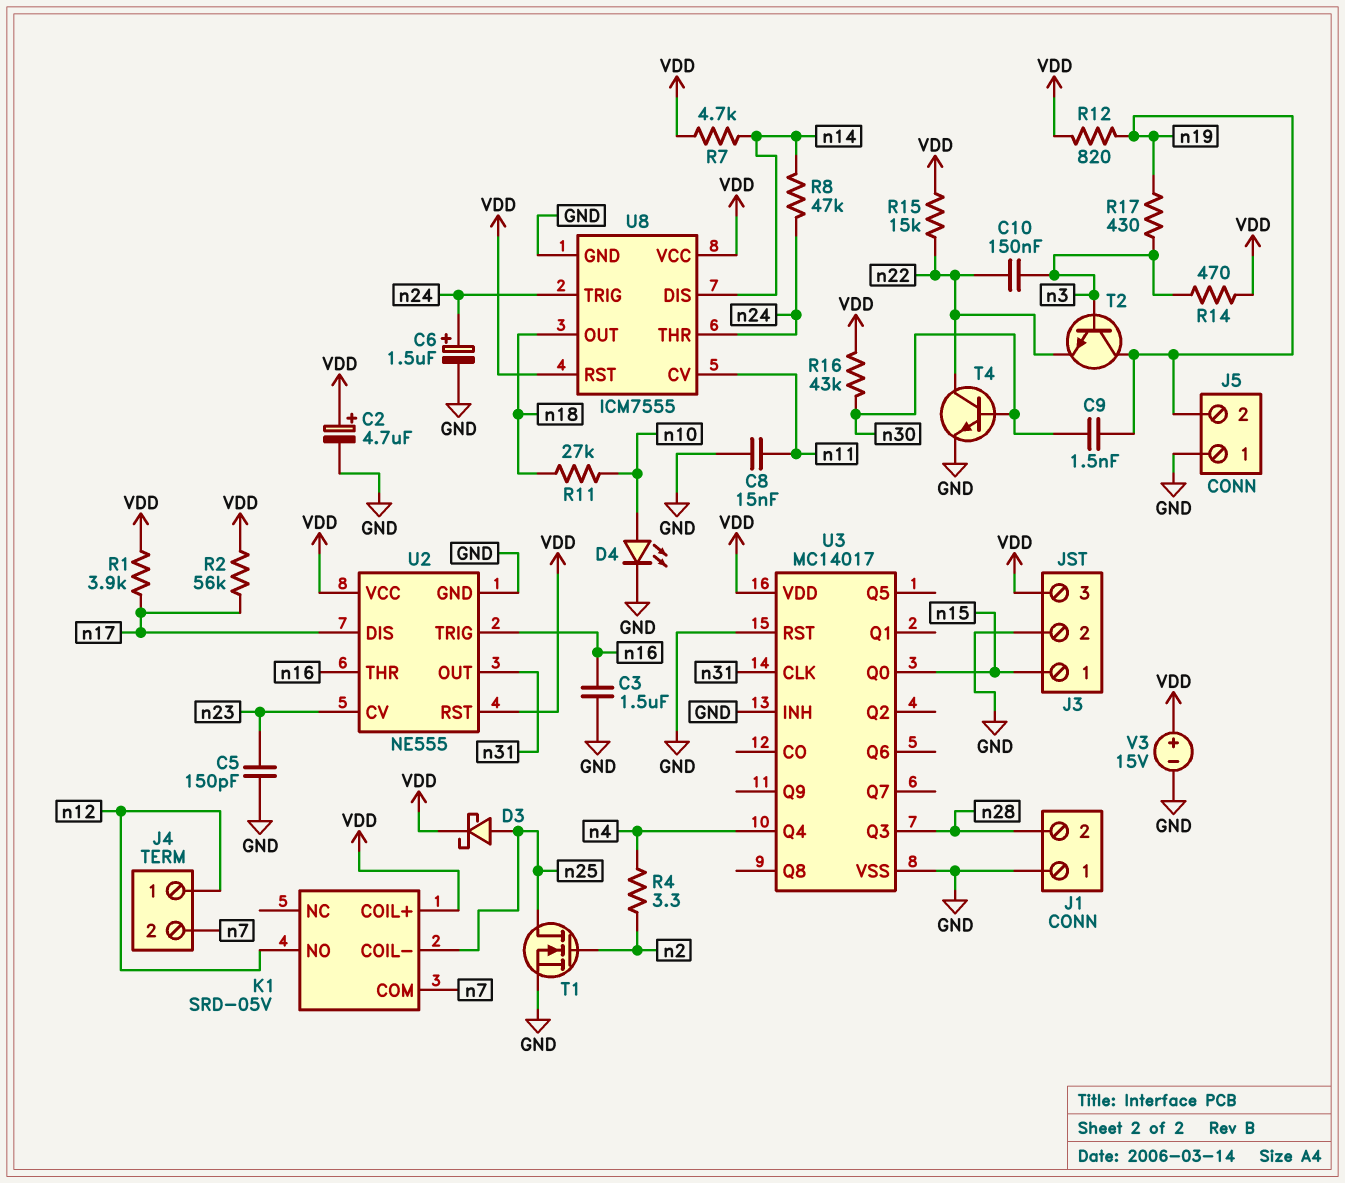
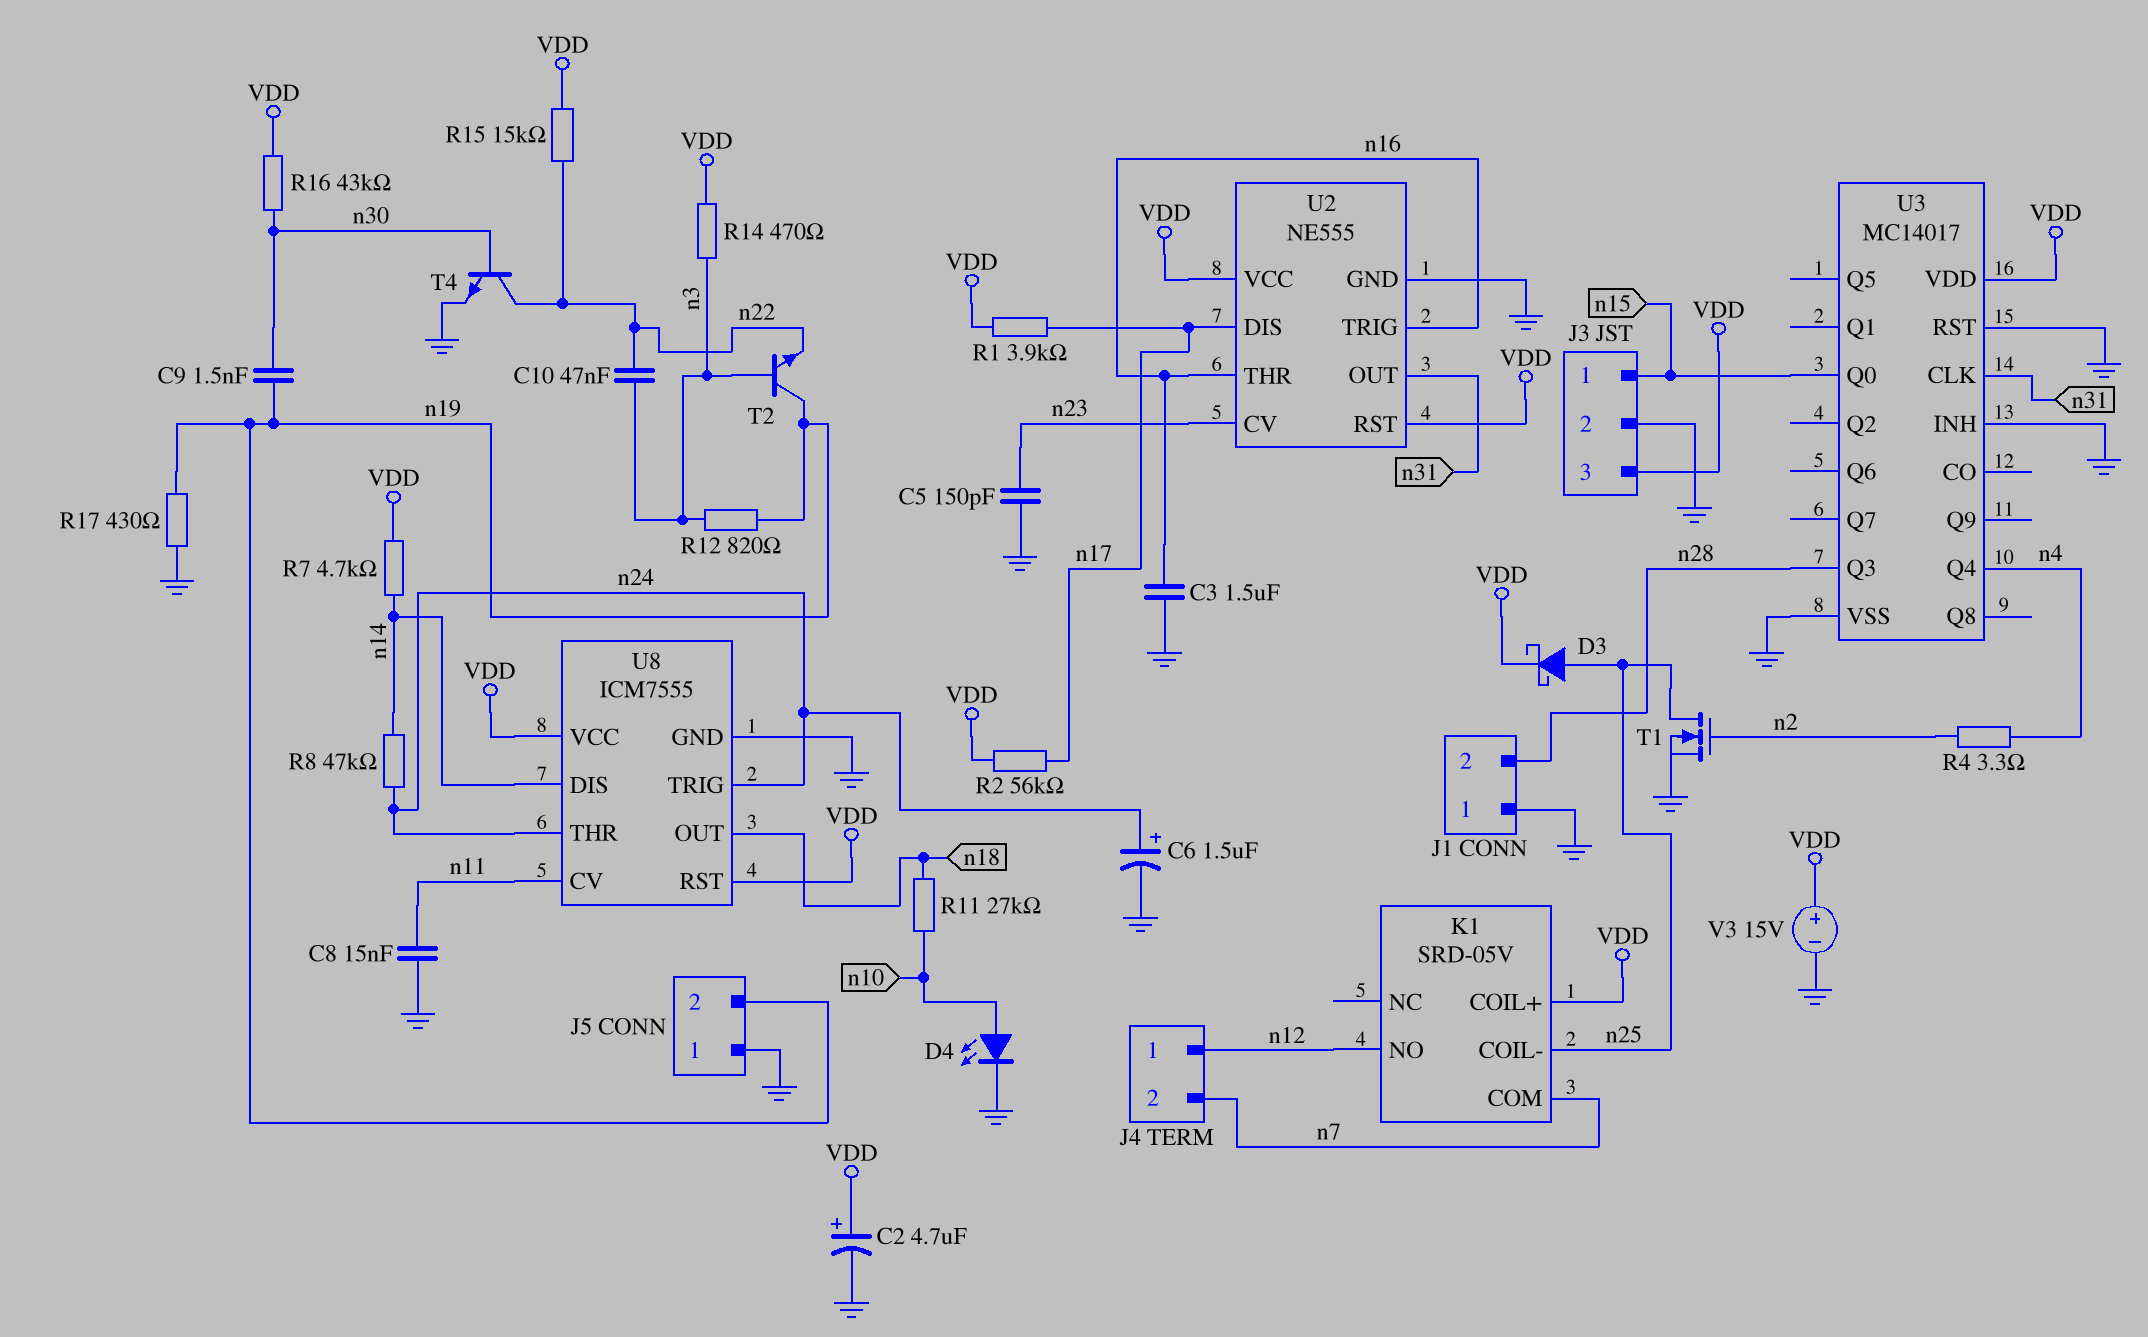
C10: 150nF (n3, n22) -> 47nF (n3, n22)
R12: 820 (VDD, n19) -> 820 (n3, n19)
R17: 430 (n3, n19) -> 430 (GND, n19)

